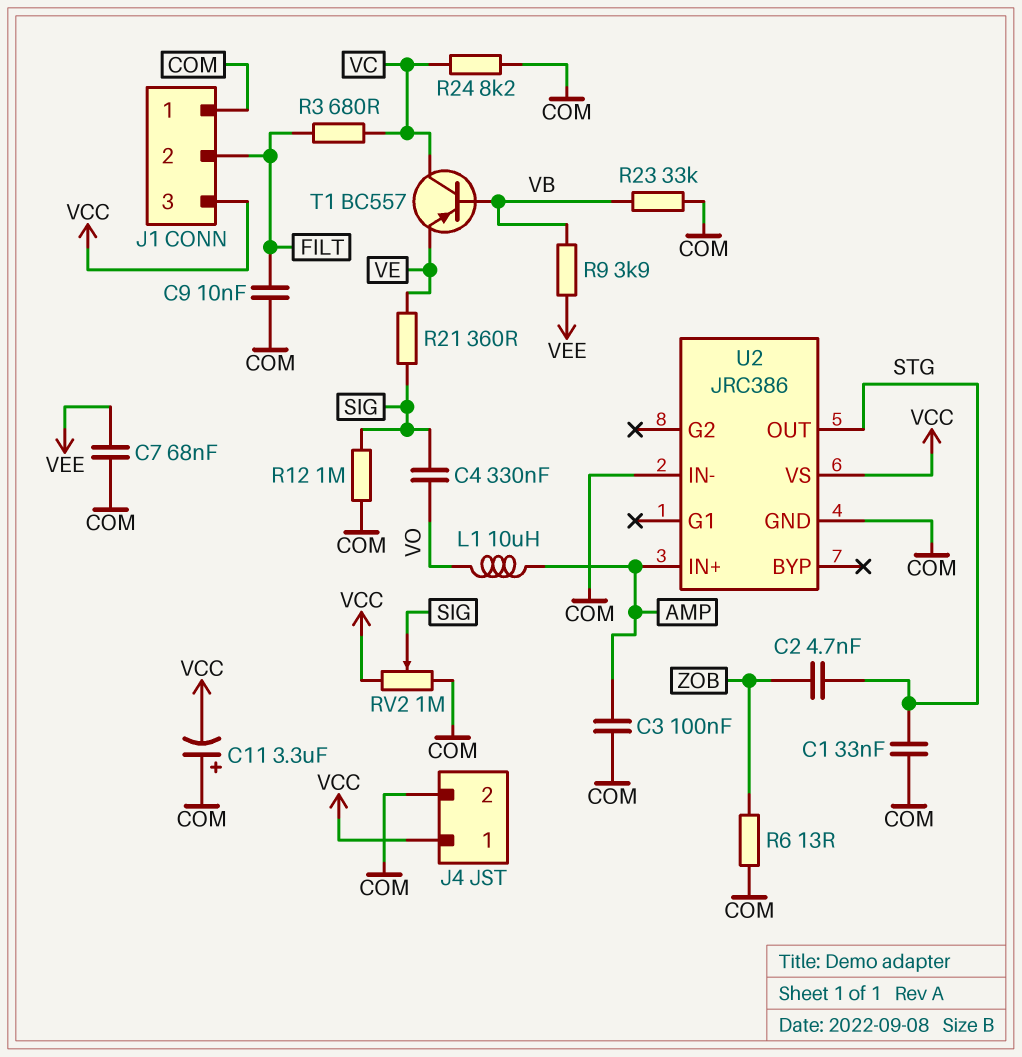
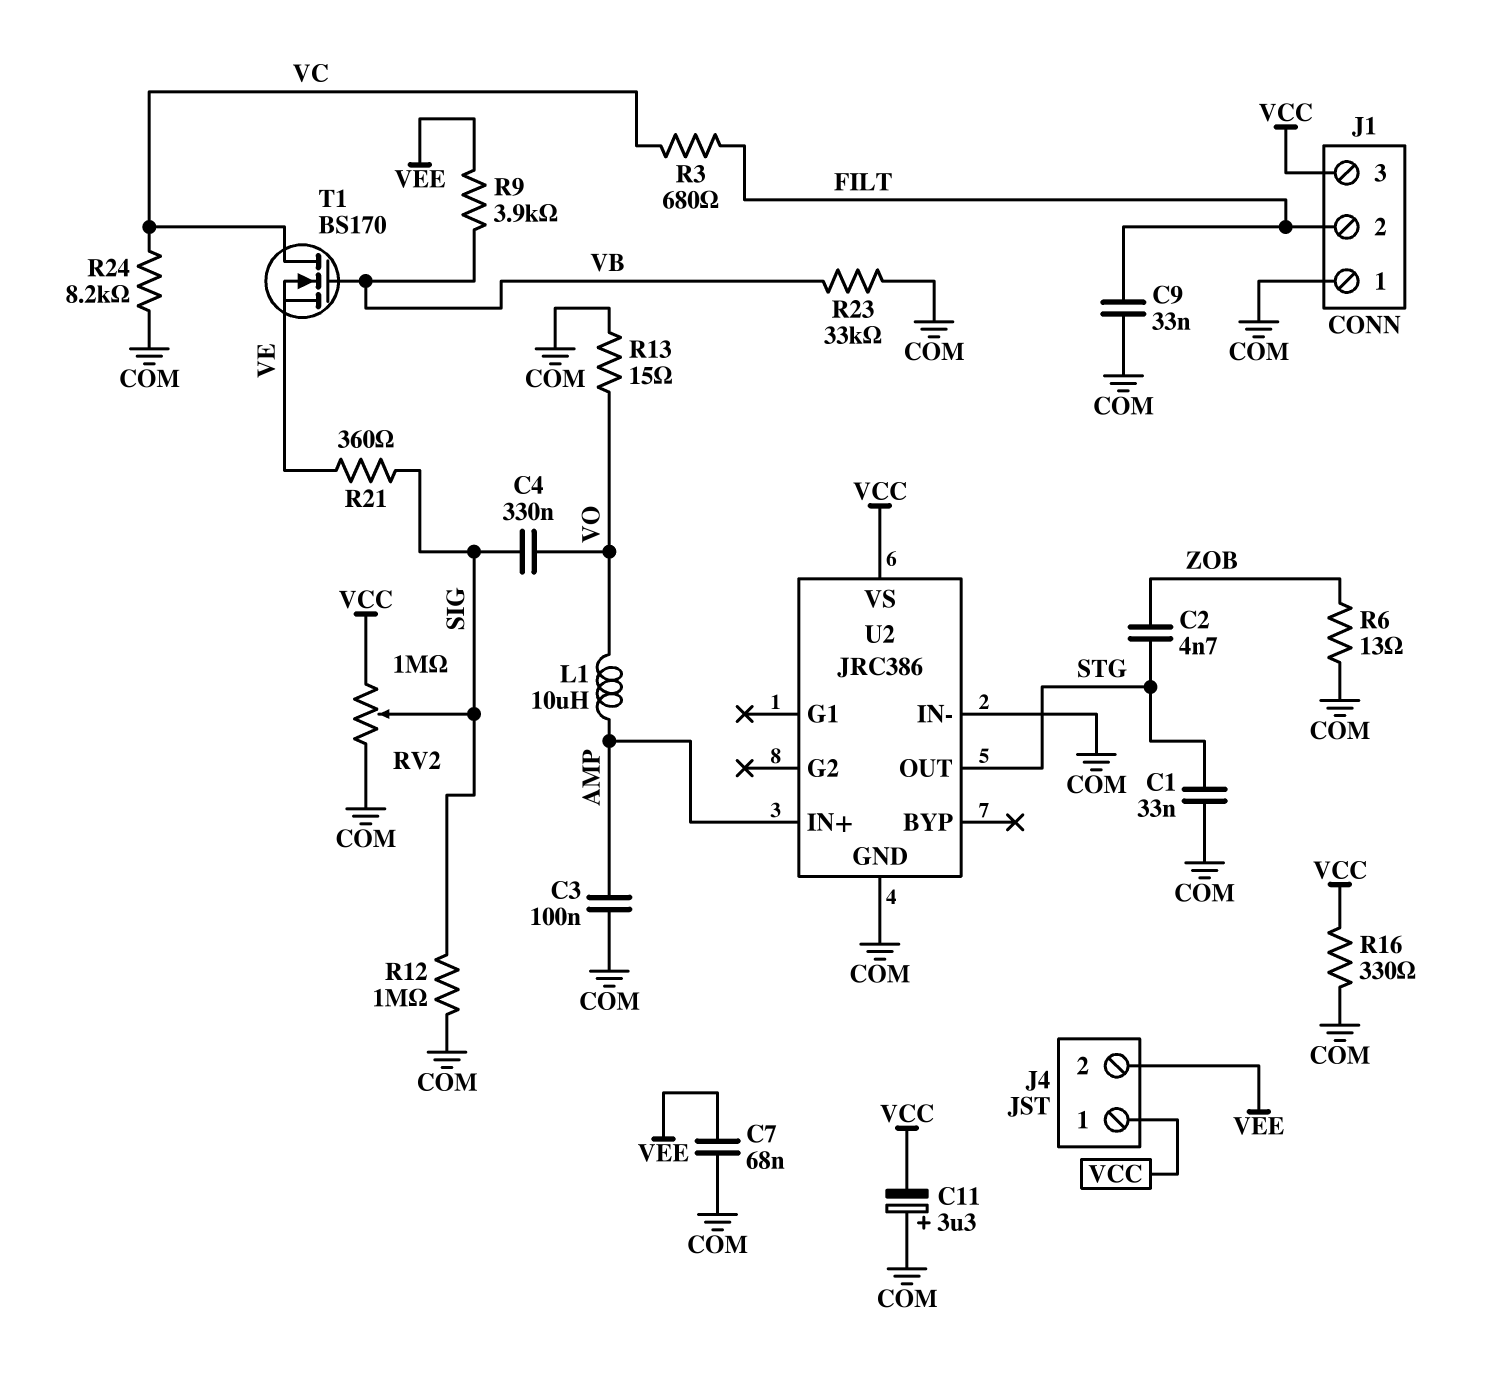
C9: 10nF (COM, FILT) -> 33nF (COM, FILT)
J4 pin 2: COM -> VEE
R13: none -> 15 (COM, VO)
R16: none -> 330 (COM, VCC)
T1: PNP BC557 (B VB, C VC, E VE) -> NMOS BS170 (G VB, D VC, S VE)

